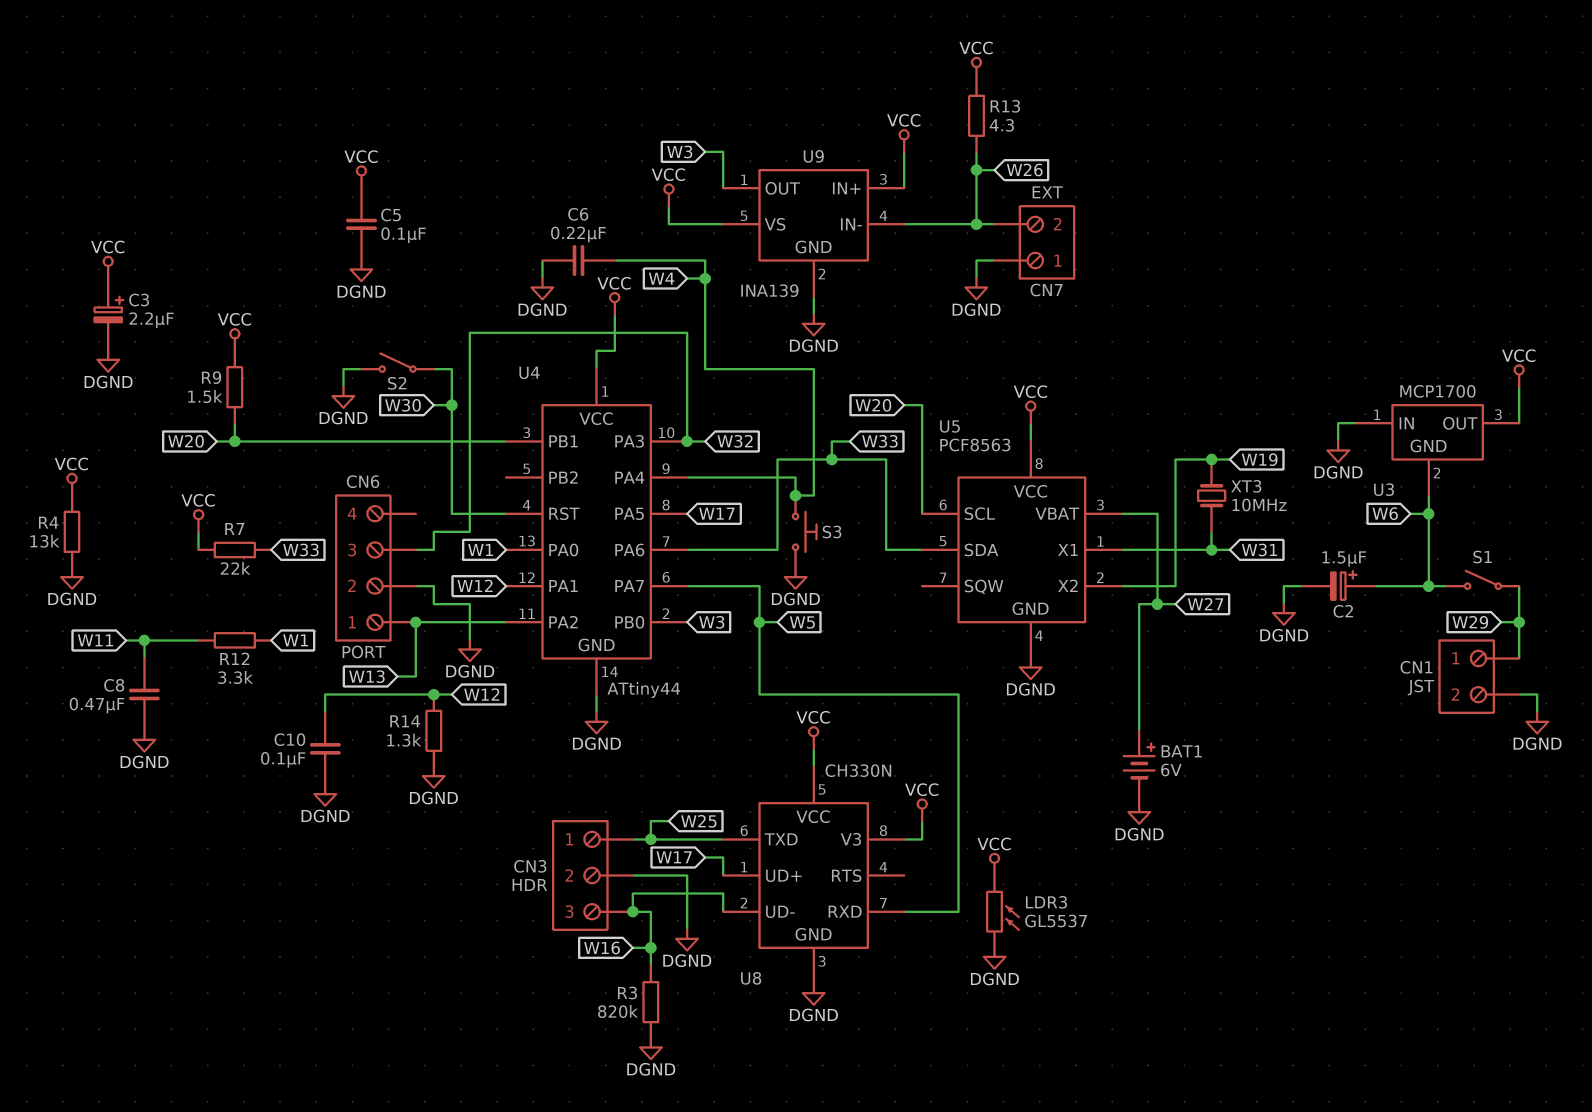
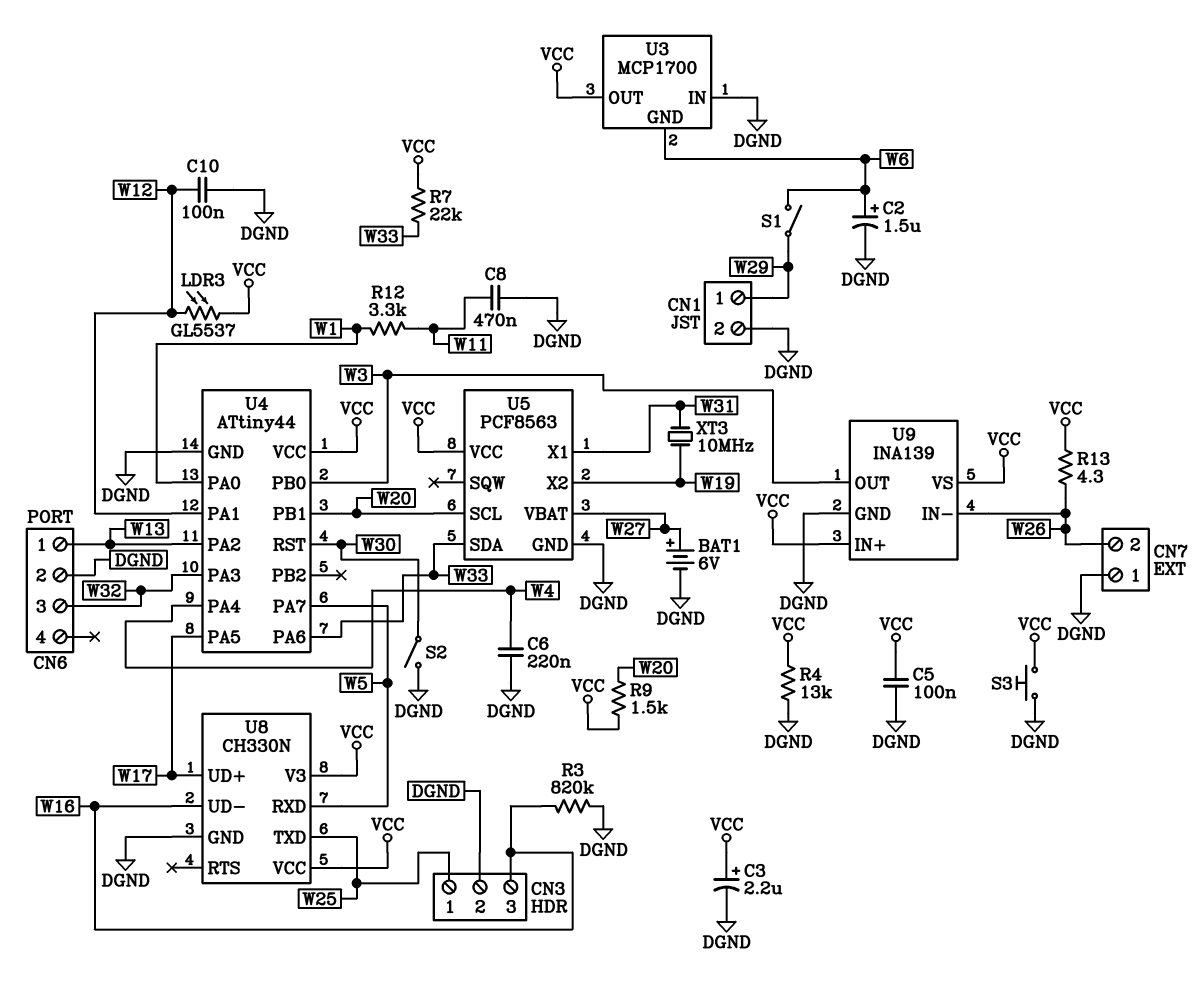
LDR3: GL5537 (DGND, VCC) -> GL5537 (VCC, W12)
R14: 1.3k (DGND, W12) -> none
S3: button (DGND, W4) -> button (DGND, VCC)

